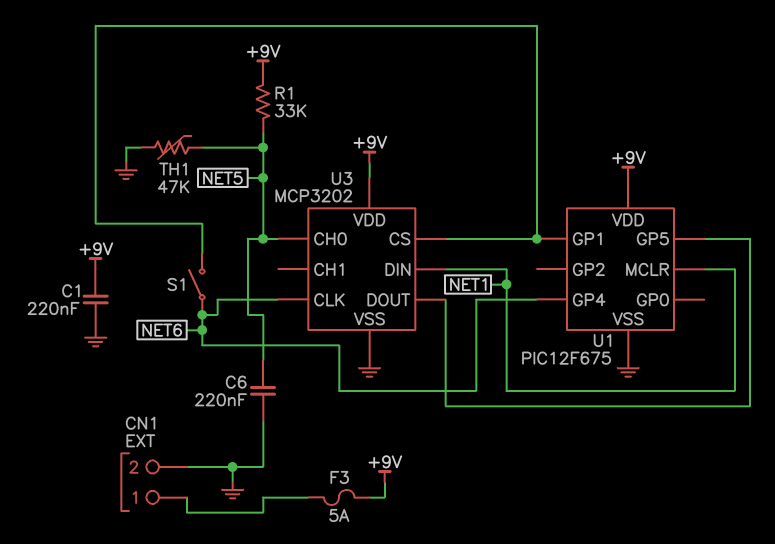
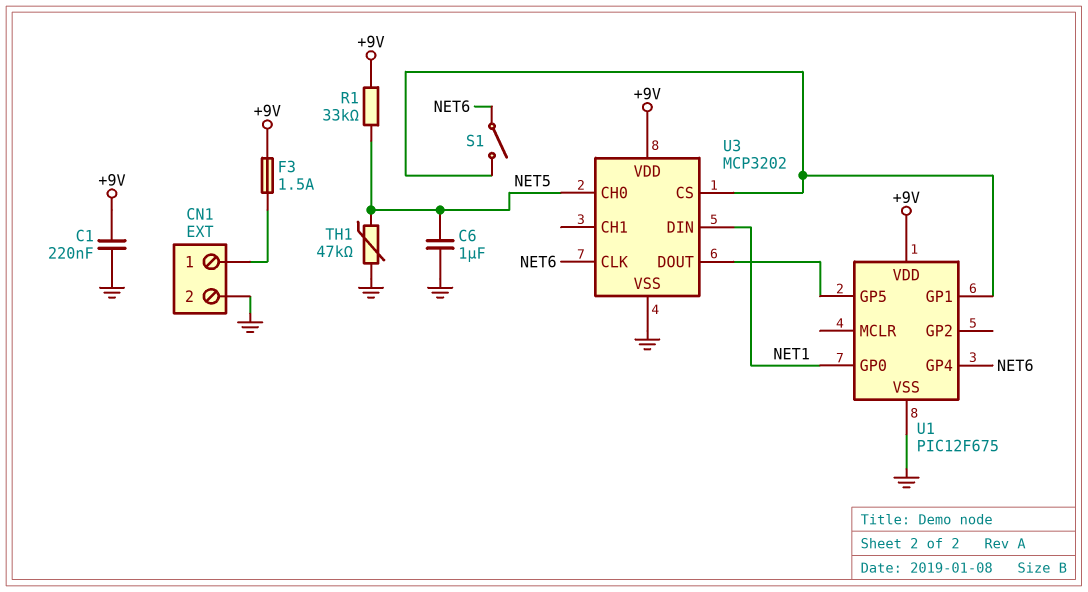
C6: 220nF (GND, NET5) -> 1uF (GND, NET5)
F3: 5A (+9V, CN1/1) -> 1.5A (+9V, CN1/1)
U1 pin GP0: none -> NET1
U1 pin MCLR: NET1 -> none

